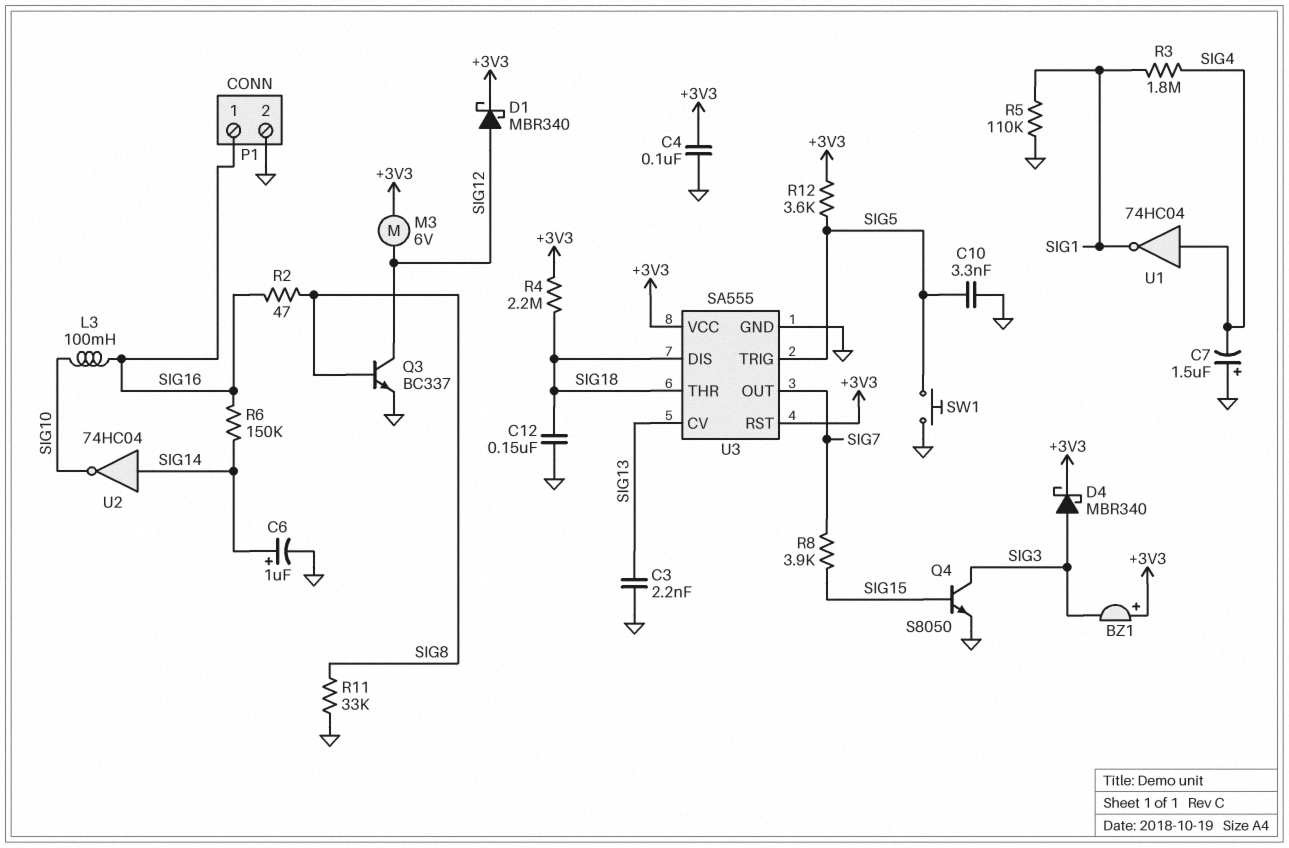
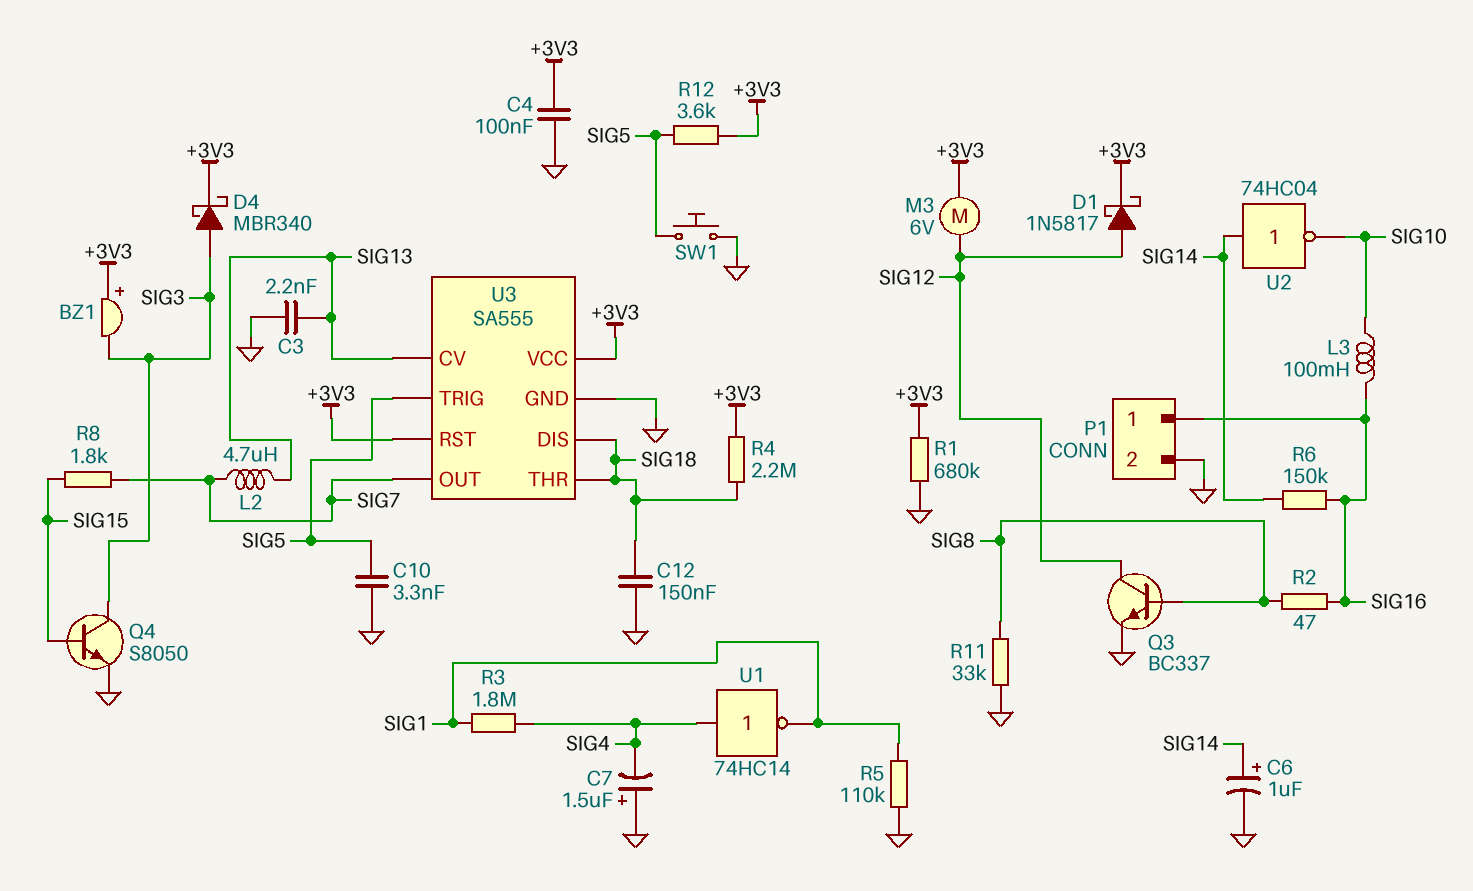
D1: schottky MBR340 (A SIG12, K +3V3) -> schottky 1N5817 (A SIG12, K +3V3)
L2: none -> 4.7uH (SIG7, SIG13)
R1: none -> 680k (+3V3, GND)
R8: 3.9k (SIG7, SIG15) -> 1.8k (SIG7, SIG15)
U1: NOT 74HC04 (in SIG4, out SIG1) -> NOT 74HC14 (in SIG4, out SIG1)

